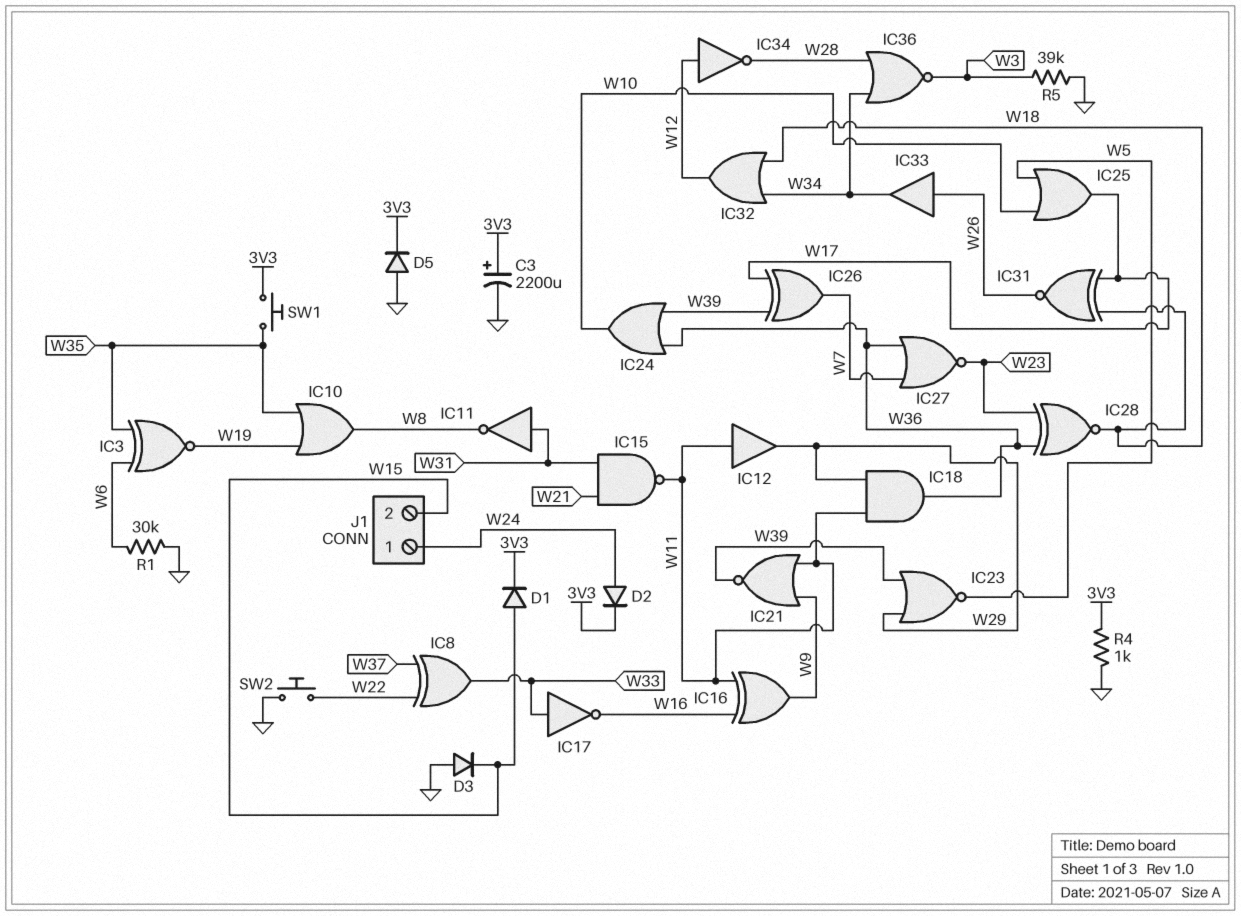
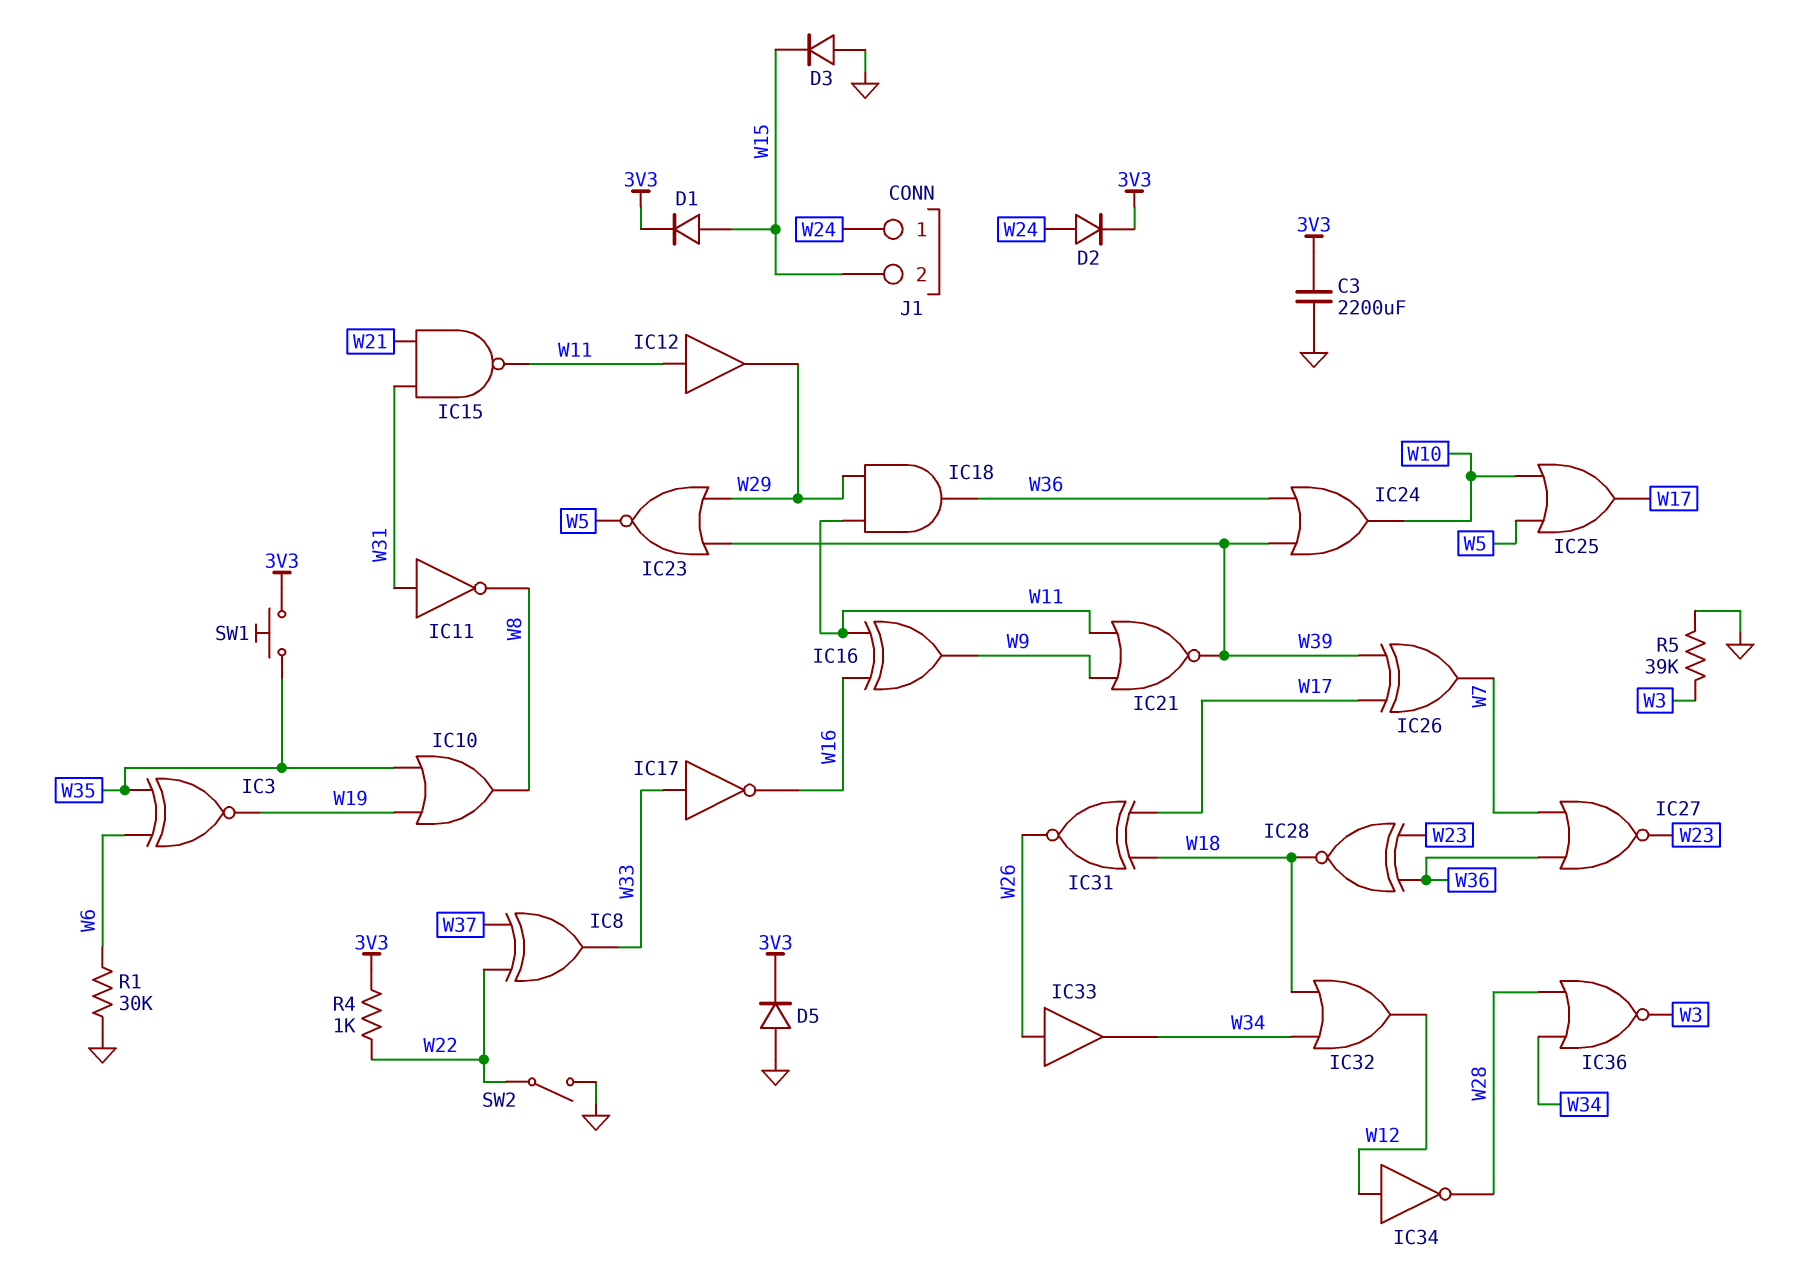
C3: 2200uF (plus 3V3, minus GND) -> 2200uF (3V3, GND)
R4: 1k (3V3, GND) -> 1k (3V3, W22)
SW2: button (GND, W22) -> switch (GND, W22)

